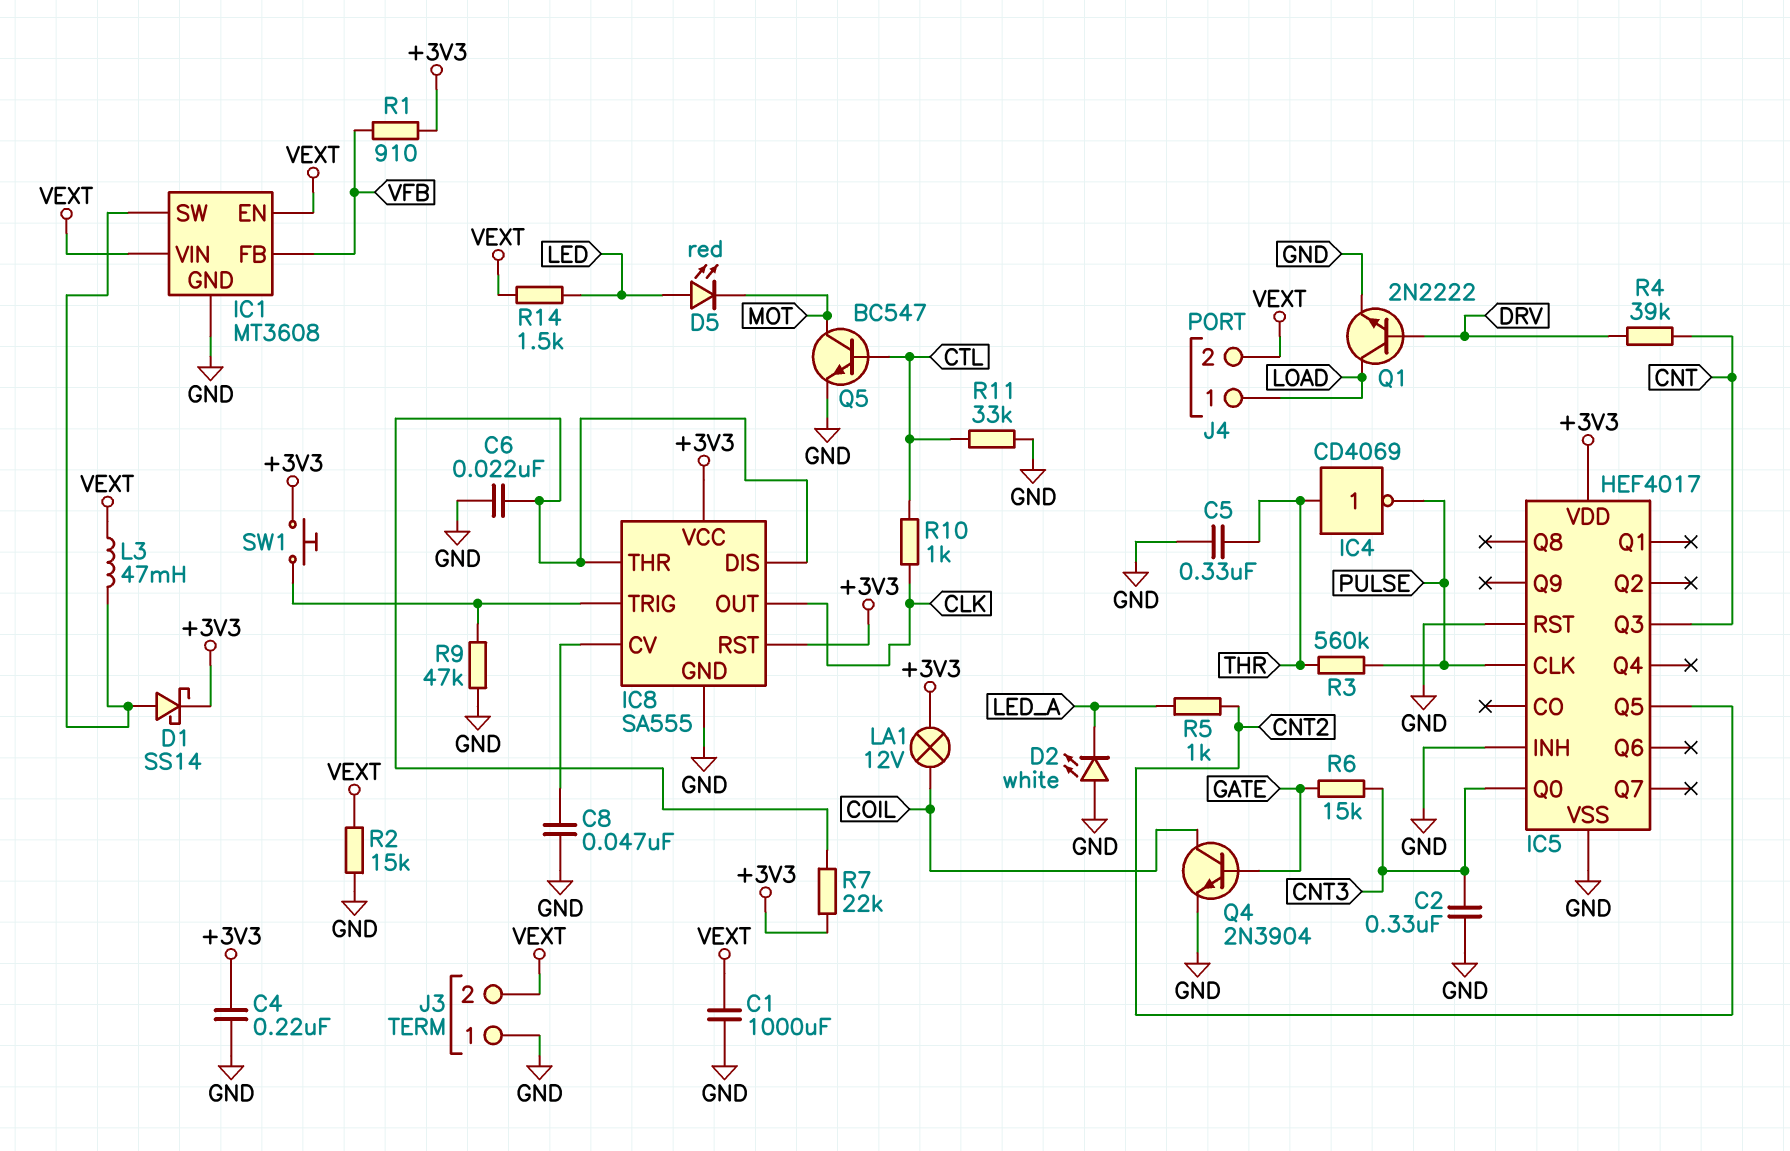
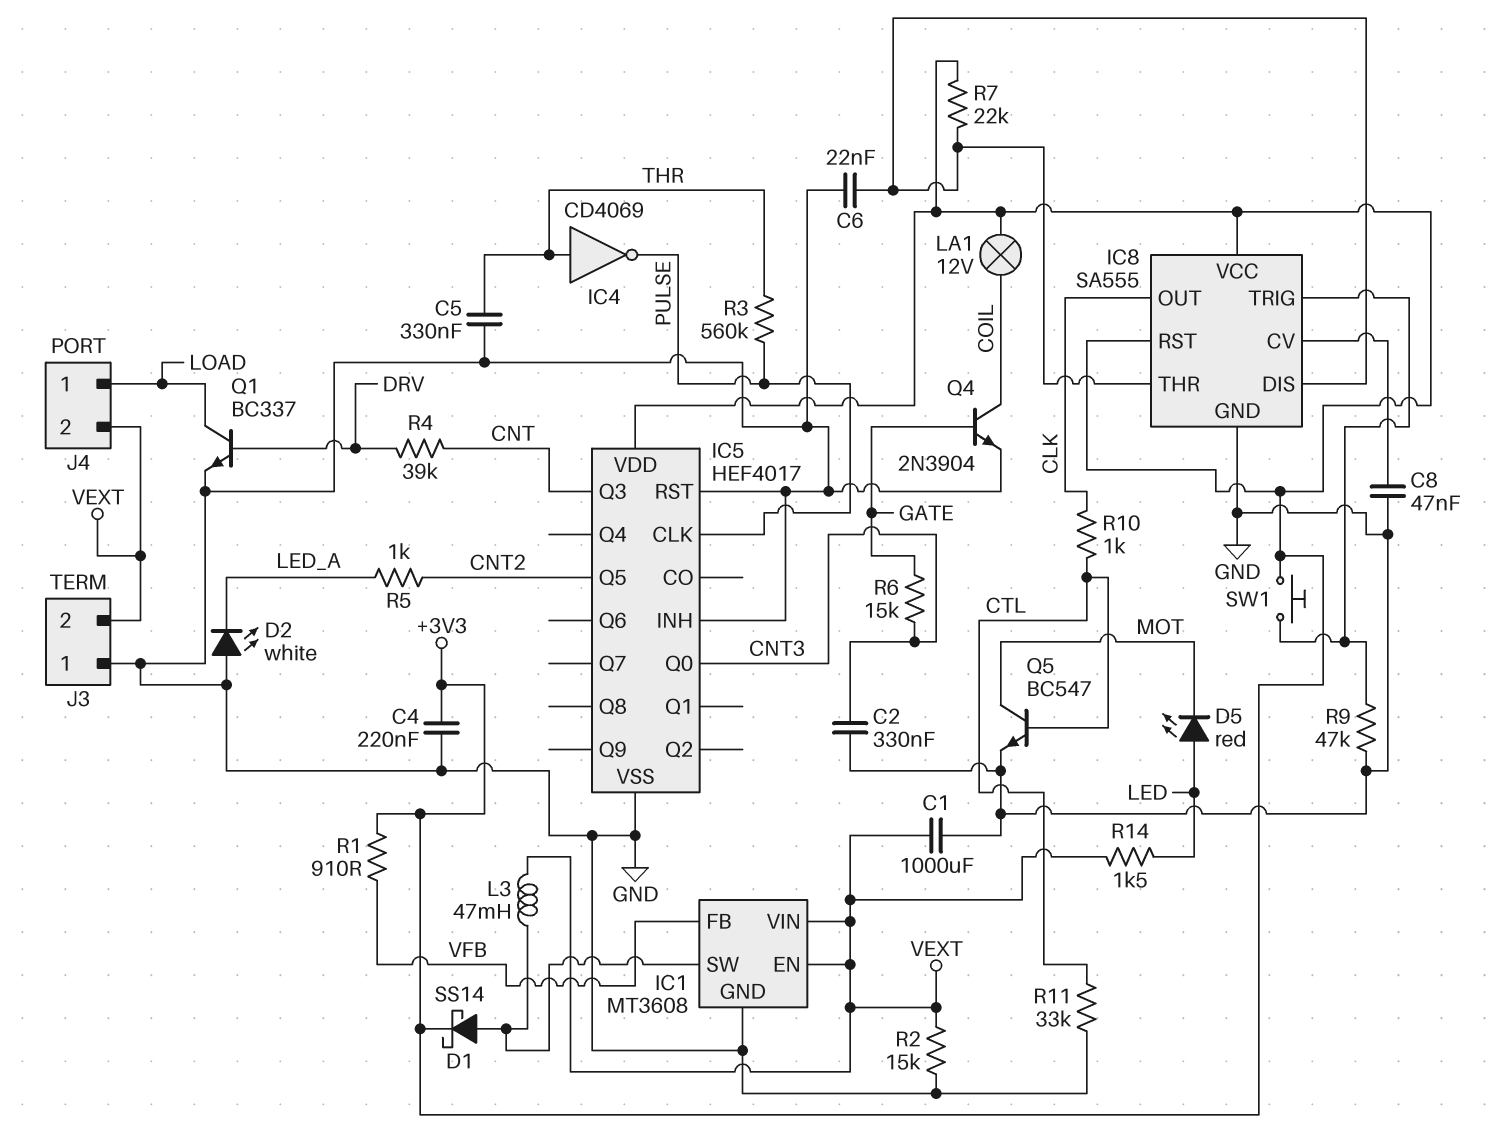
Q1: NPN 2N2222 (B DRV, C LOAD, E GND) -> NPN BC337 (B DRV, C LOAD, E GND)

